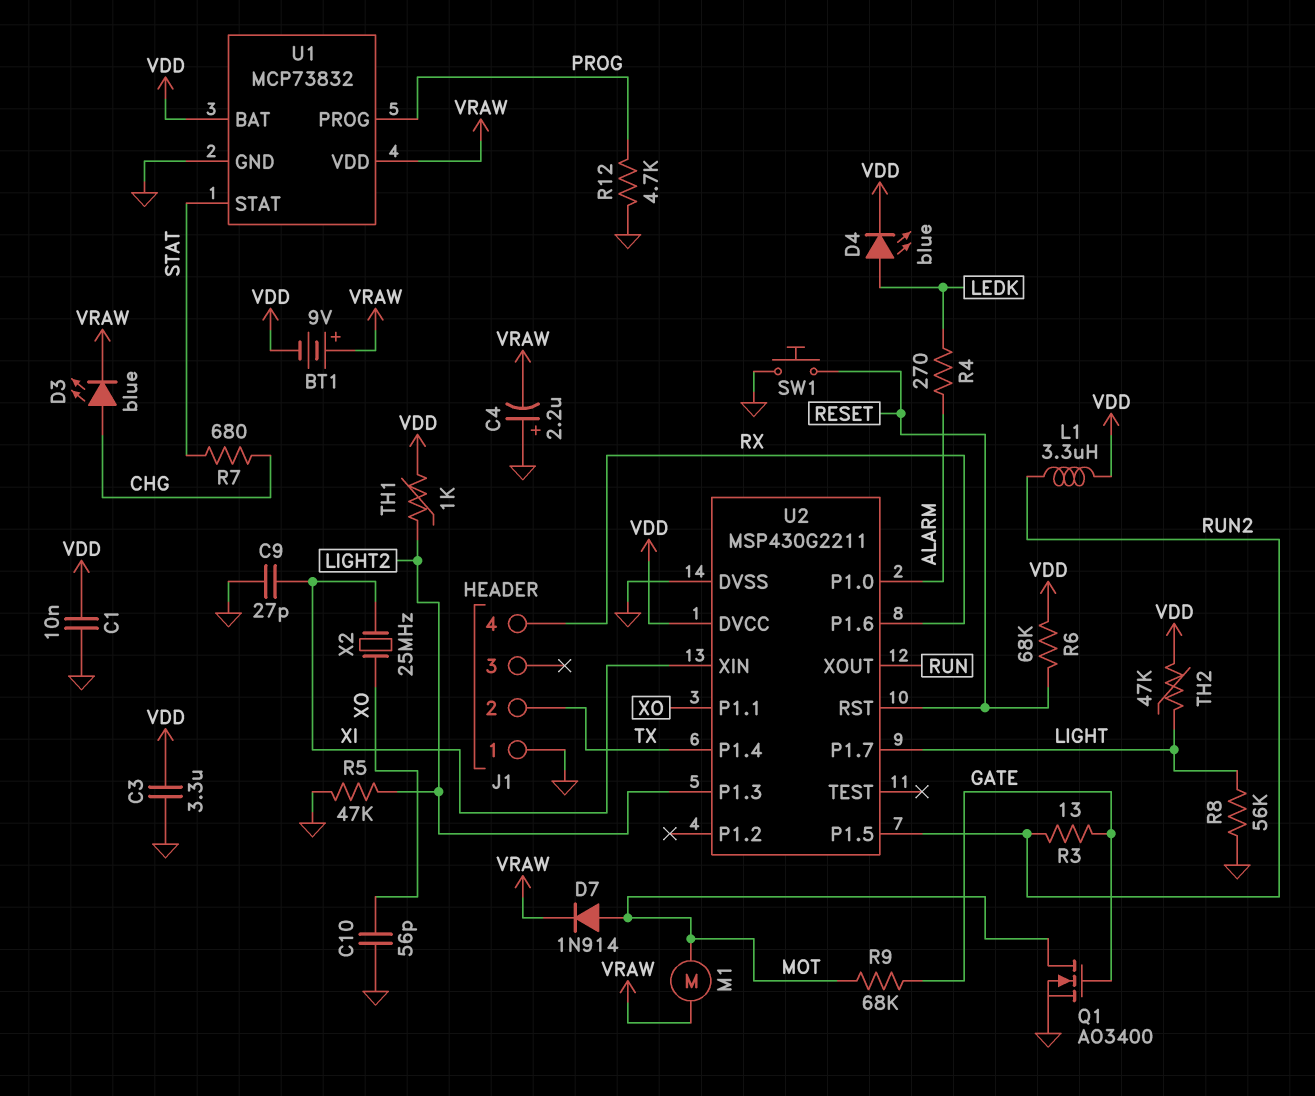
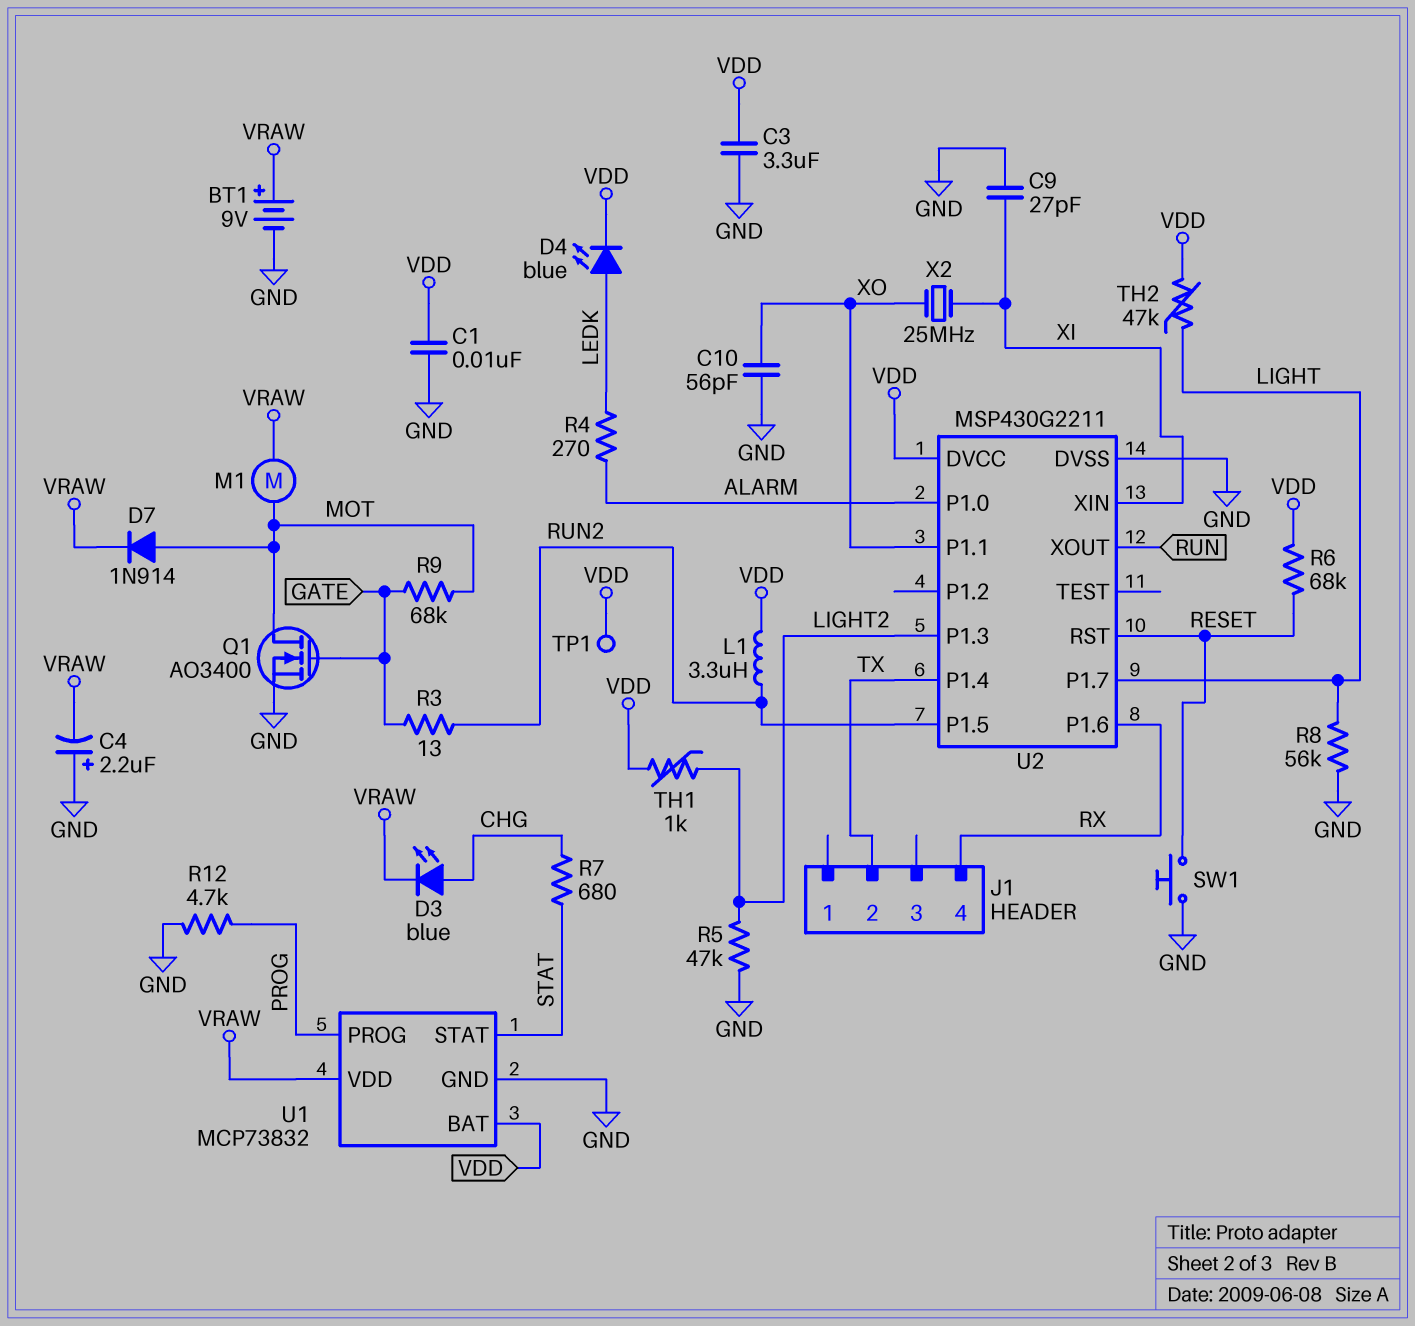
BT1: 9V (plus VRAW, minus VDD) -> 9V (plus VRAW, minus GND)
J1 pin 1: GND -> none
TP1: none -> test point (VDD)

